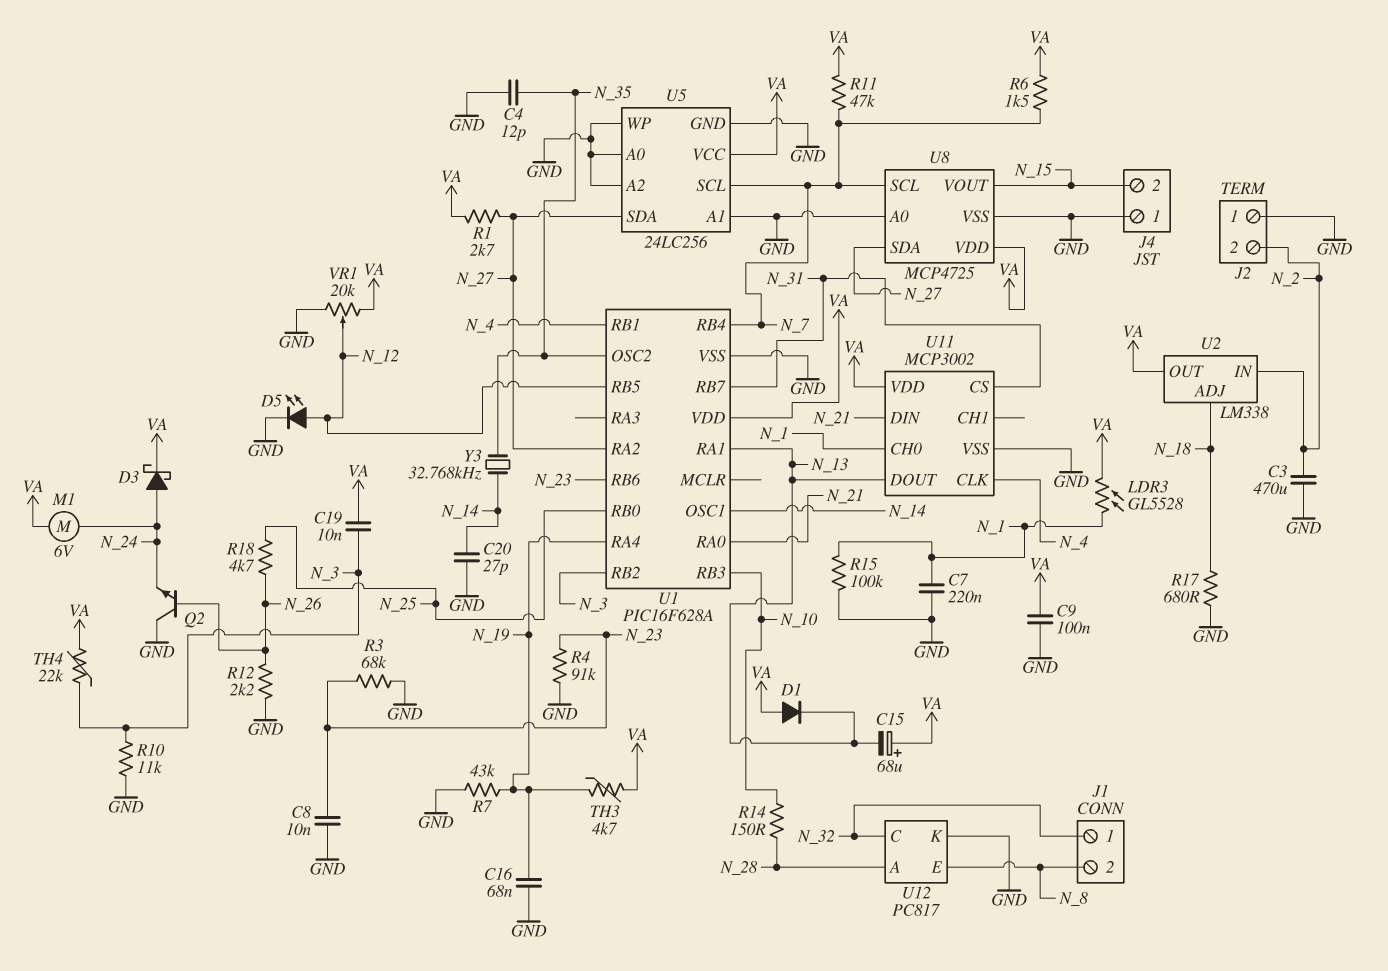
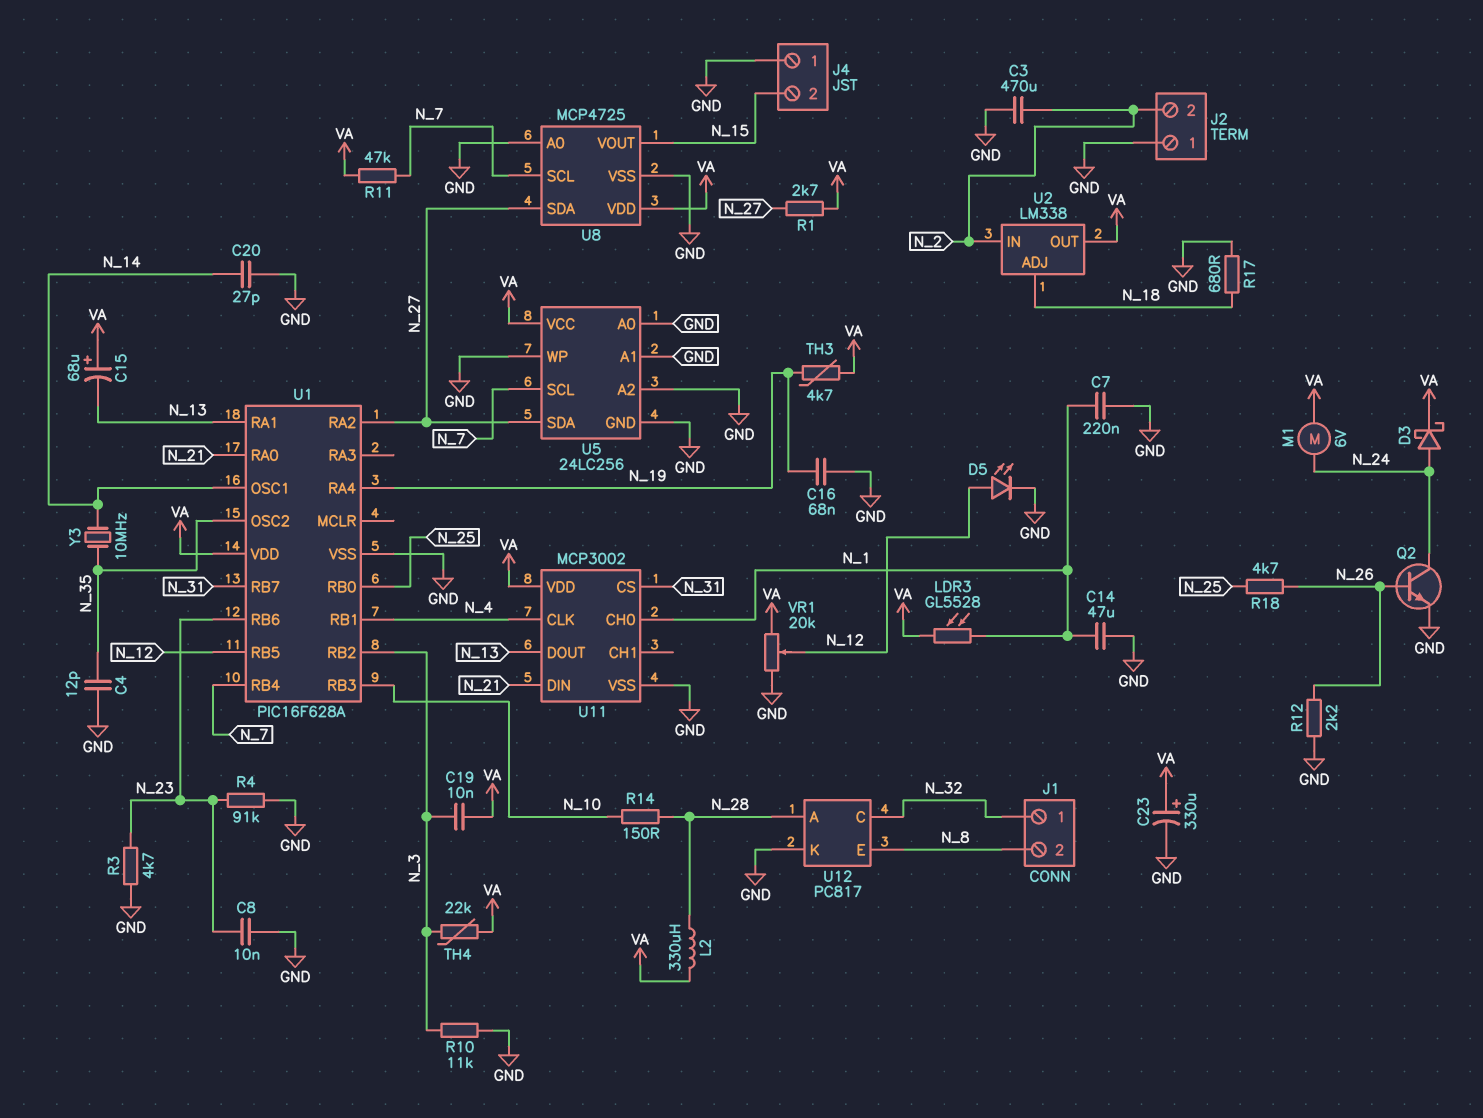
C9: 100nF (GND, VA) -> none
C14: none -> 47uF (GND, N_1)
C23: none -> 330uF (plus VA, minus GND)
D1: diode (A VA, K N_13) -> none
L2: none -> 330uH (N_28, VA)
Q2: NPN (B N_26, C GND, E N_24) -> NPN (B N_26, C N_24, E GND)
R3: 68k (GND, N_23) -> 4.7k (GND, N_23)
R6: 1.5k (N_7, VA) -> none
R7: 43k (GND, N_19) -> none
R15: 100k (GND, N_1) -> none
Y3: 32.768kHz (N_14, N_35) -> 10MHz (N_14, N_35)

